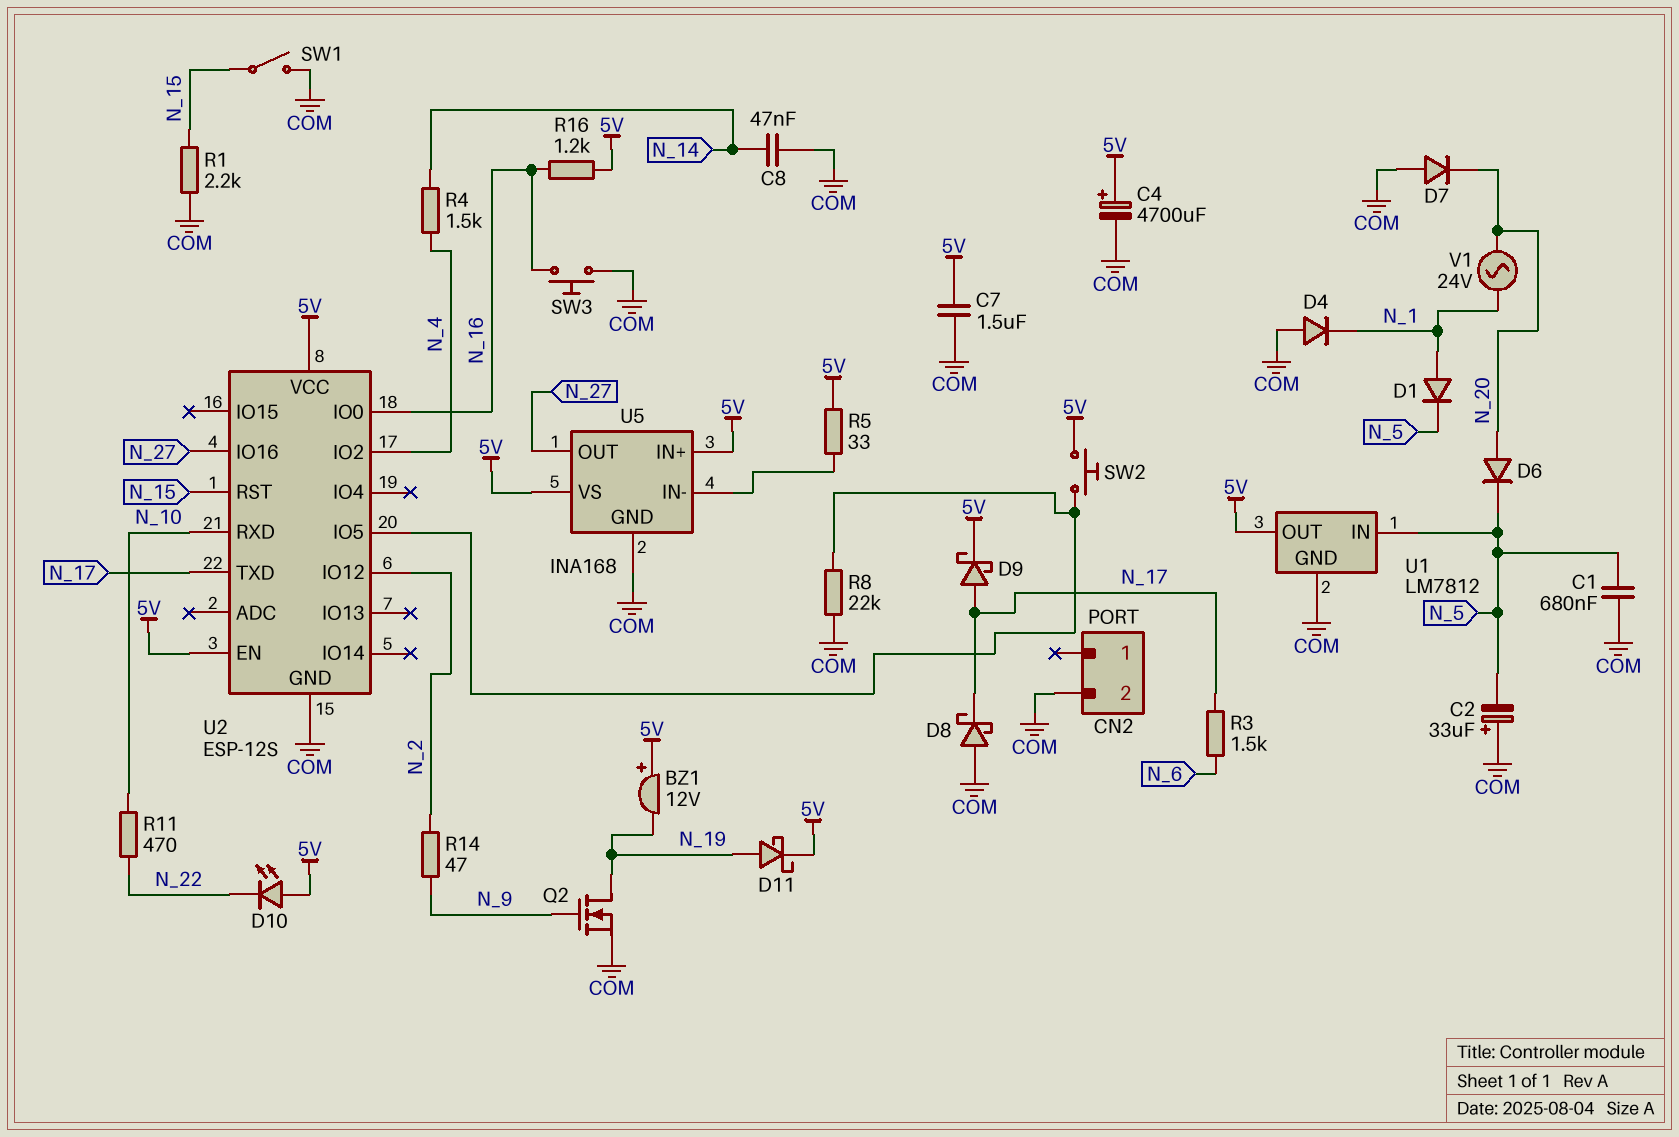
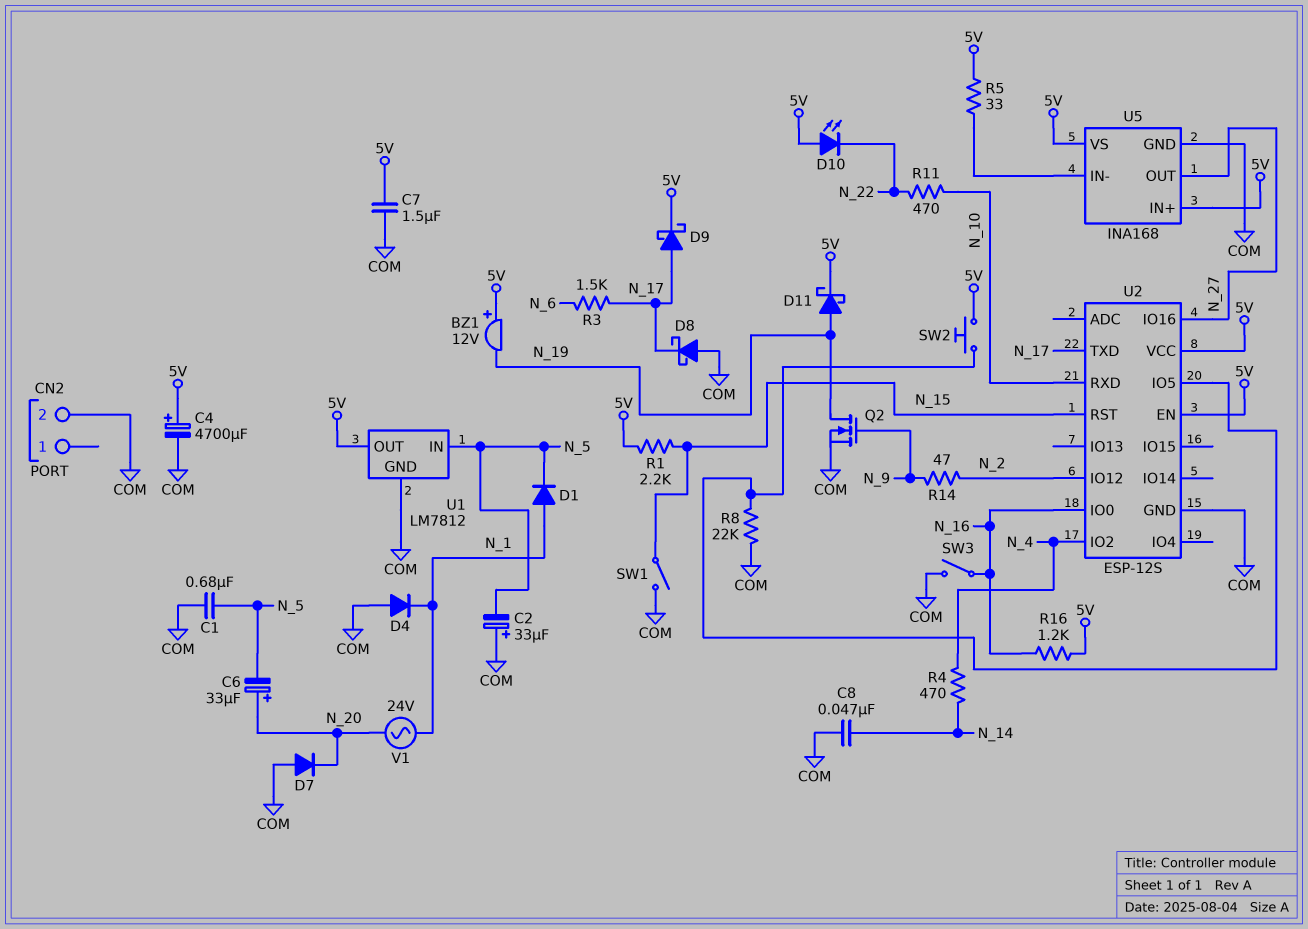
C6: none -> 33uF (plus N_20, minus N_5)
D6: diode (A N_20, K N_5) -> none
R1: 2.2k (COM, N_15) -> 2.2k (5V, N_15)
R4: 1.5k (N_4, N_14) -> 470 (N_4, N_14)
SW3: button (COM, N_16) -> switch (COM, N_16)

